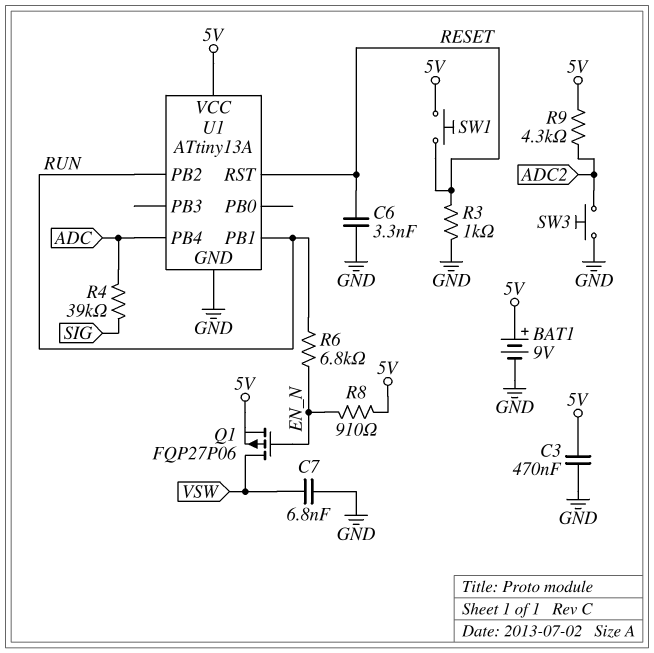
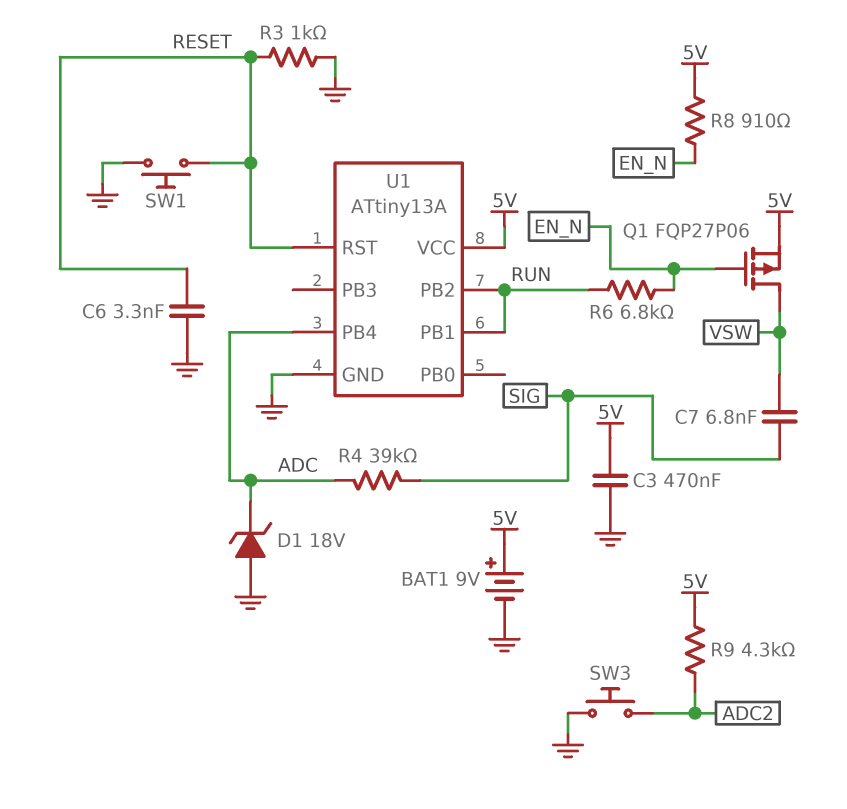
C7: 6.8nF (GND, VSW) -> 6.8nF (SIG, VSW)
D1: none -> zener 18V (A GND, K ADC)
SW1: button (5V, RESET) -> button (GND, RESET)

